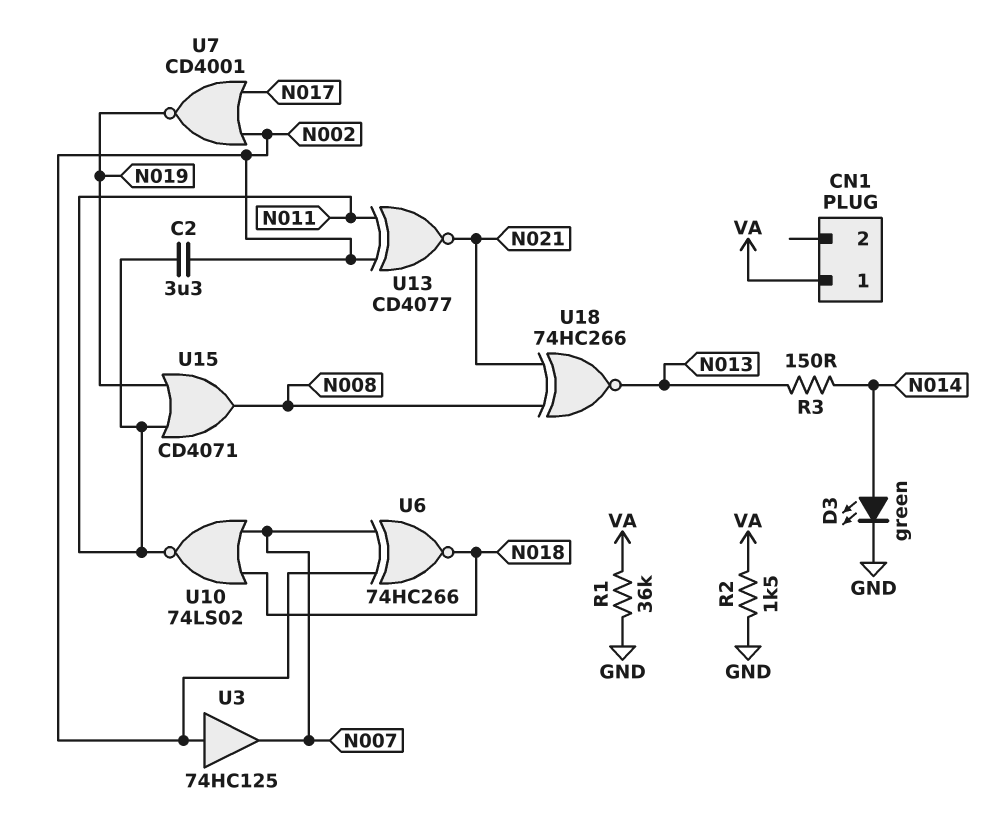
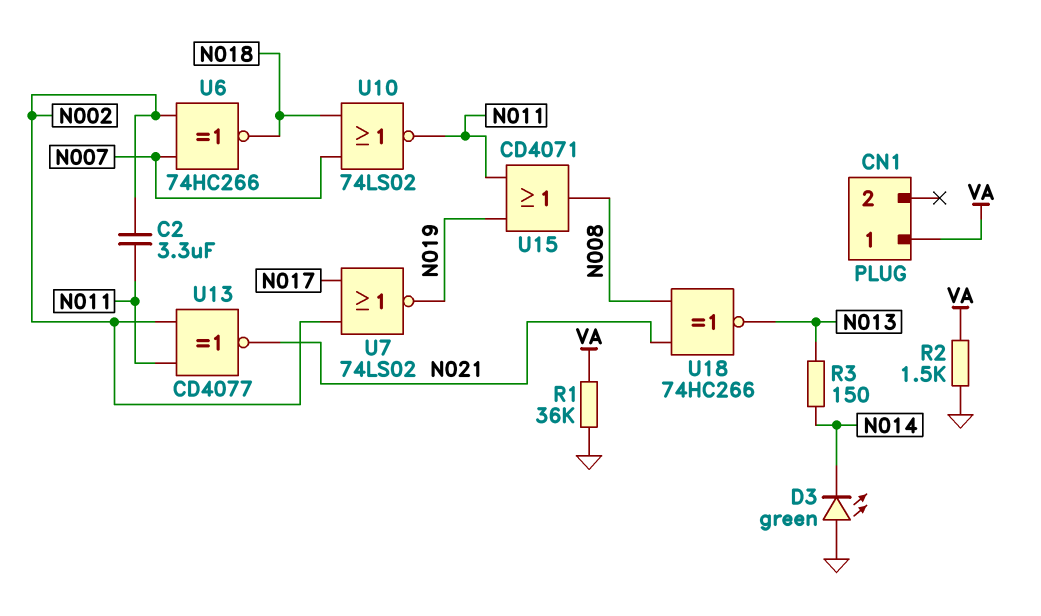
D3: LED green (A N014, K GND) -> LED green (A GND, K N014)
U3: buffer 74HC125 (in N002, out N007) -> none
U7: NOR CD4001 (in N002, in N017, out N019) -> NOR 74LS02 (in N002, in N017, out N019)

